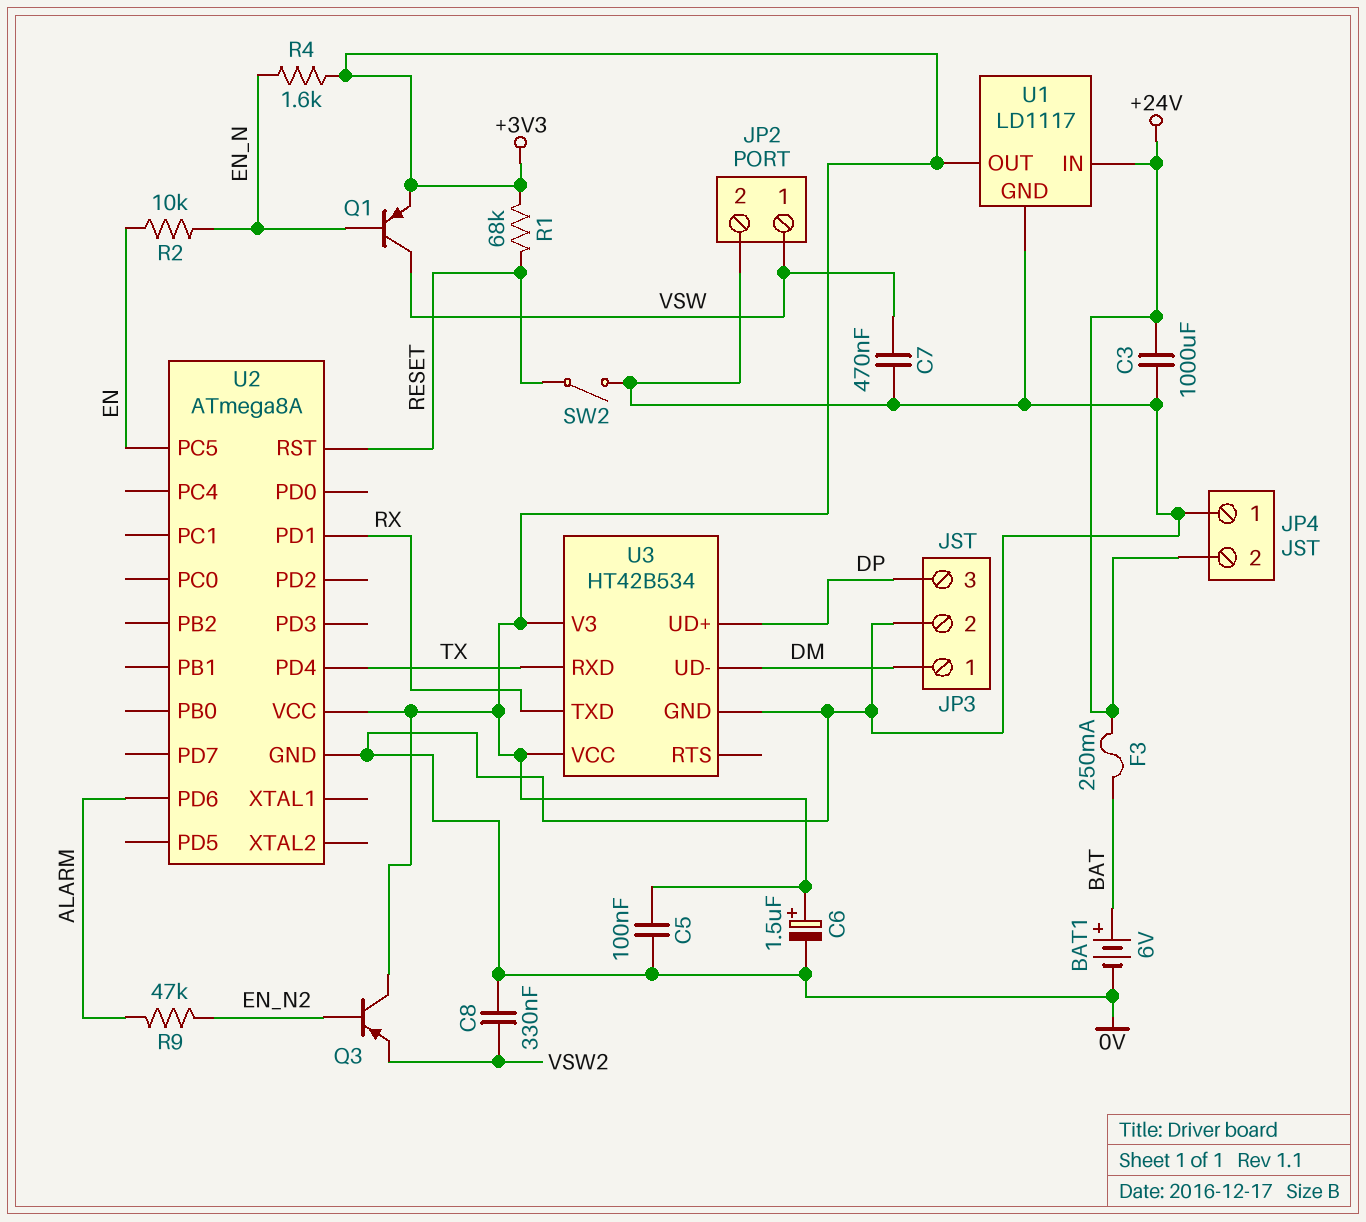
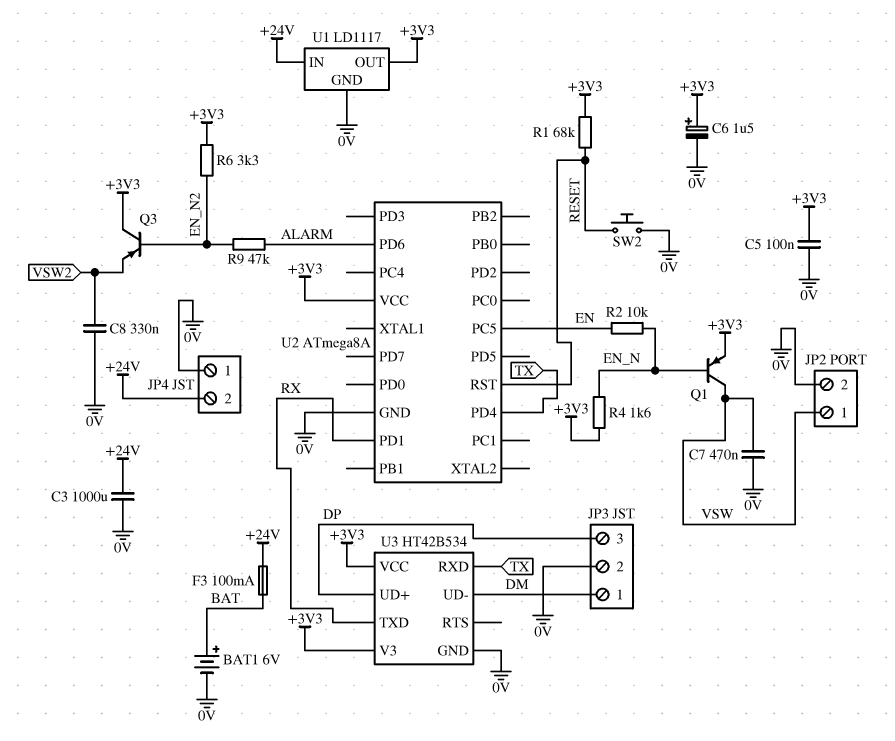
F3: 250mA (+24V, BAT) -> 100mA (+24V, BAT)
R6: none -> 3.3k (+3V3, EN_N2)
SW2: switch (0V, RESET) -> button (0V, RESET)

